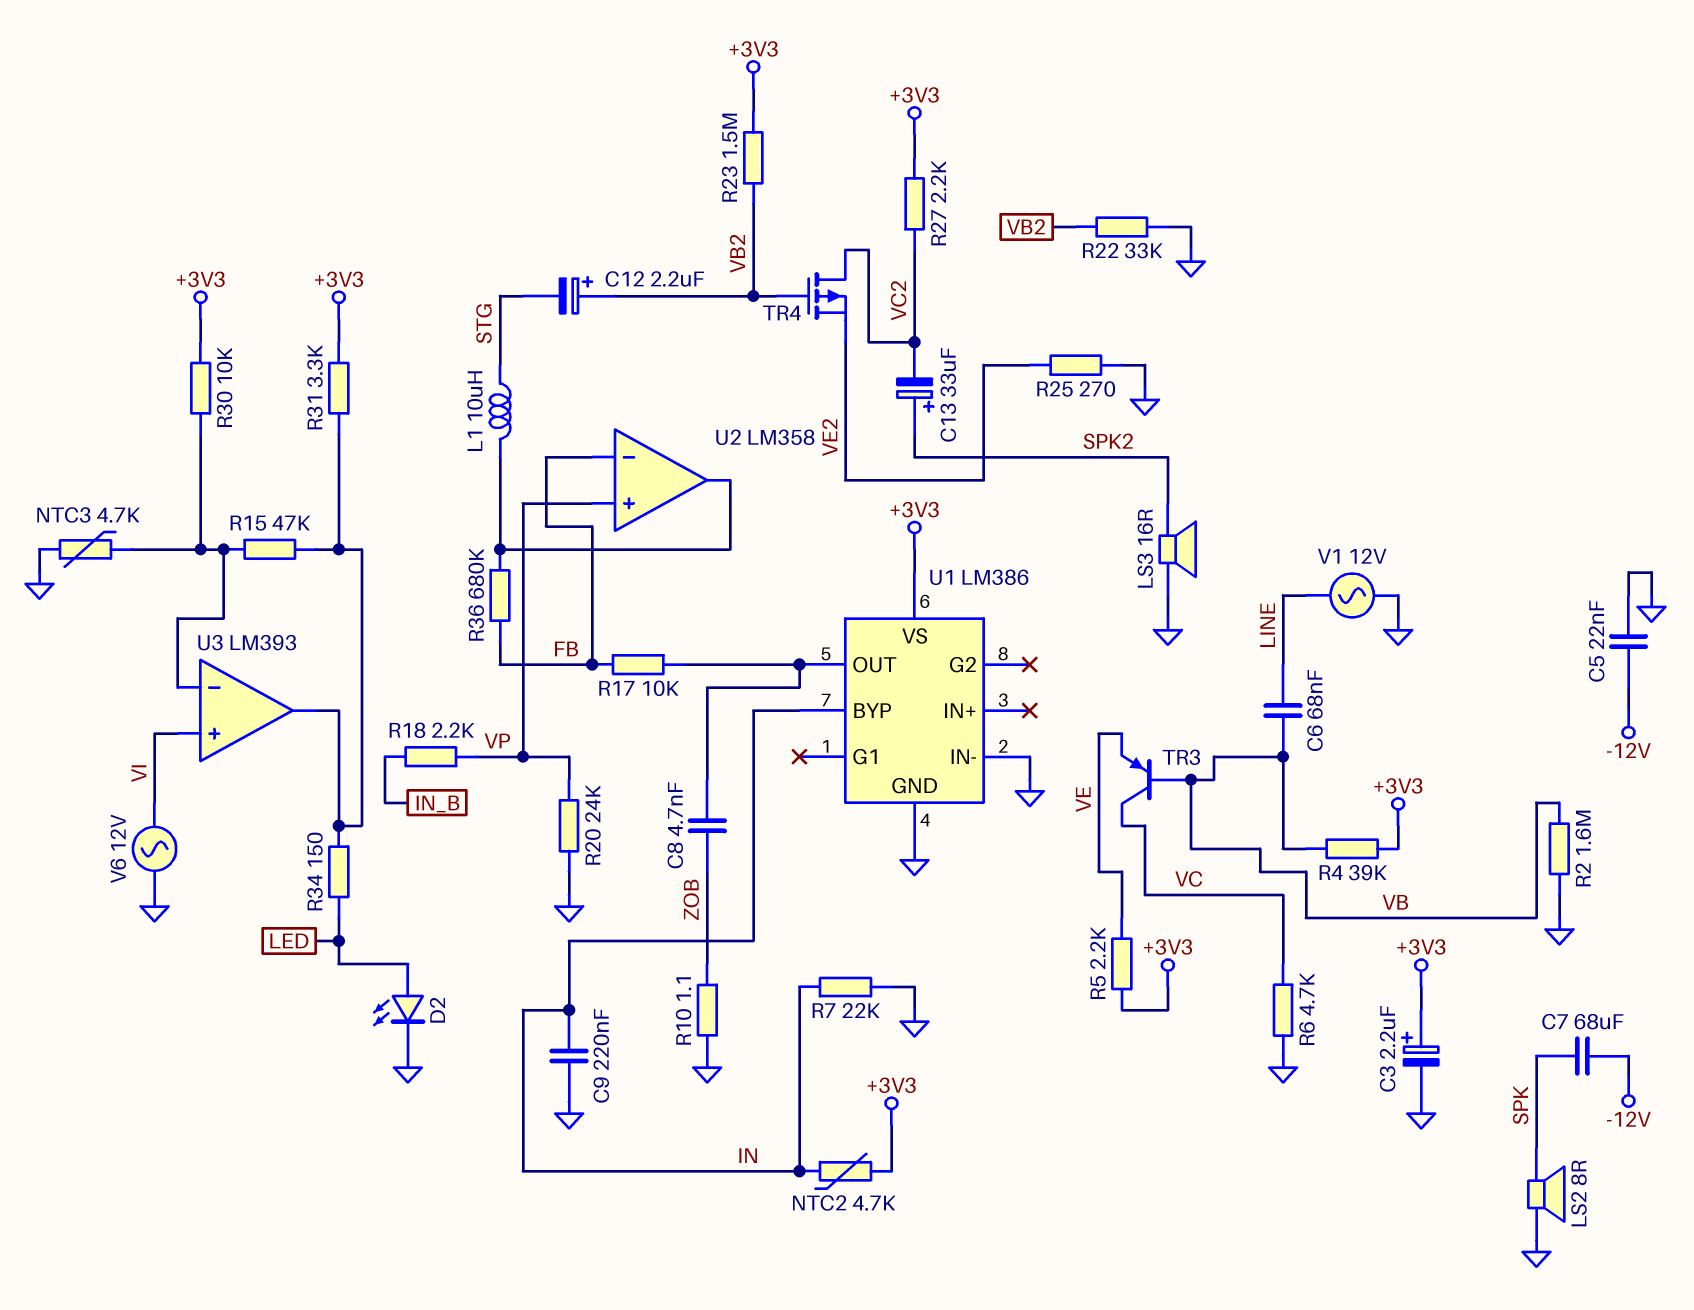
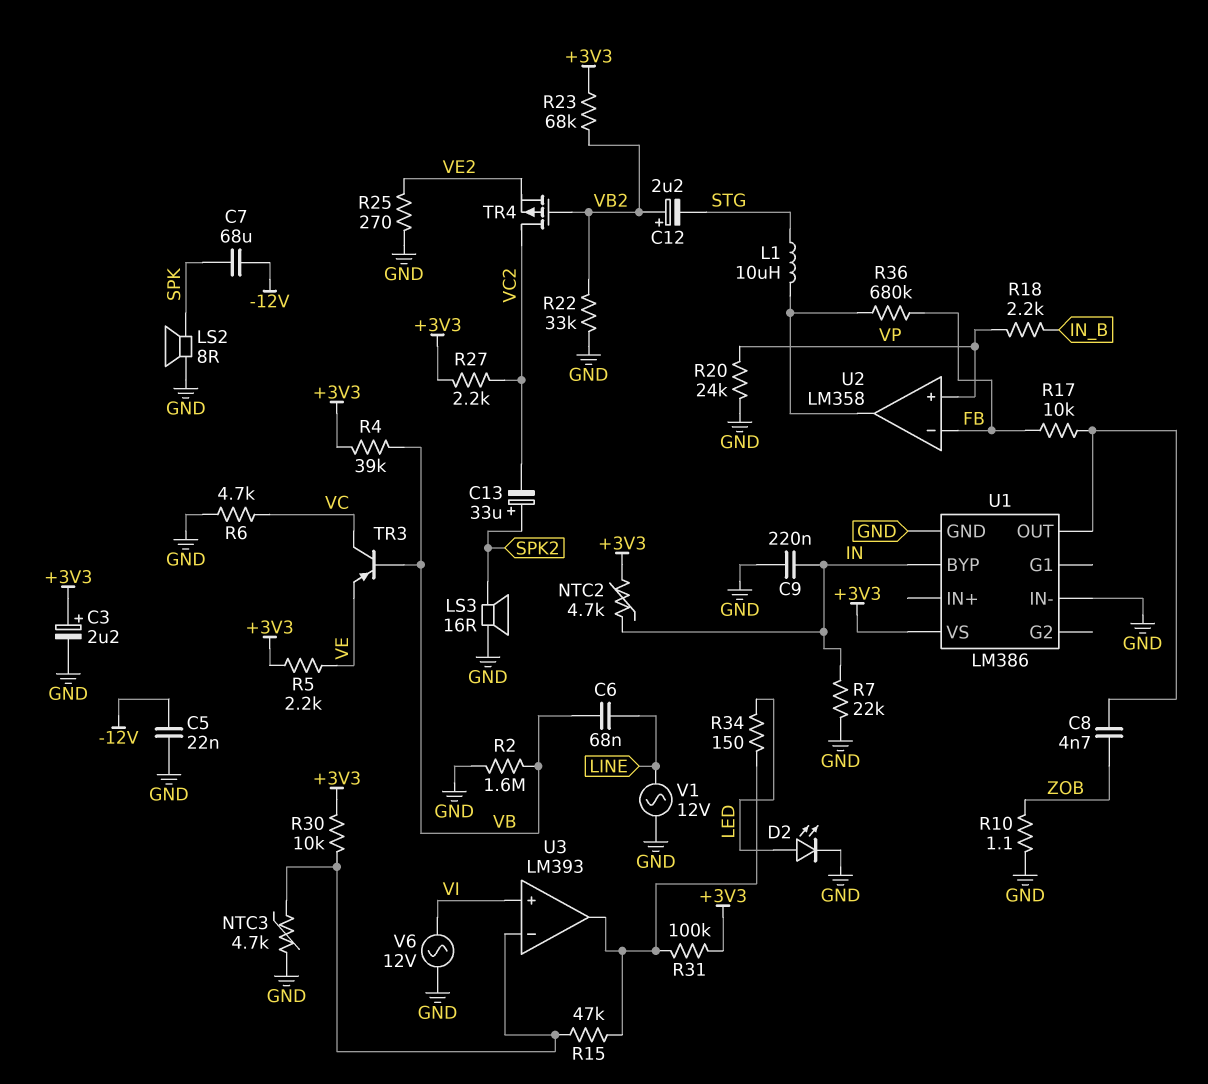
R23: 1.5M (+3V3, VB2) -> 68k (+3V3, VB2)
R31: 3.3k (+3V3, U3/out) -> 100k (+3V3, U3/out)

